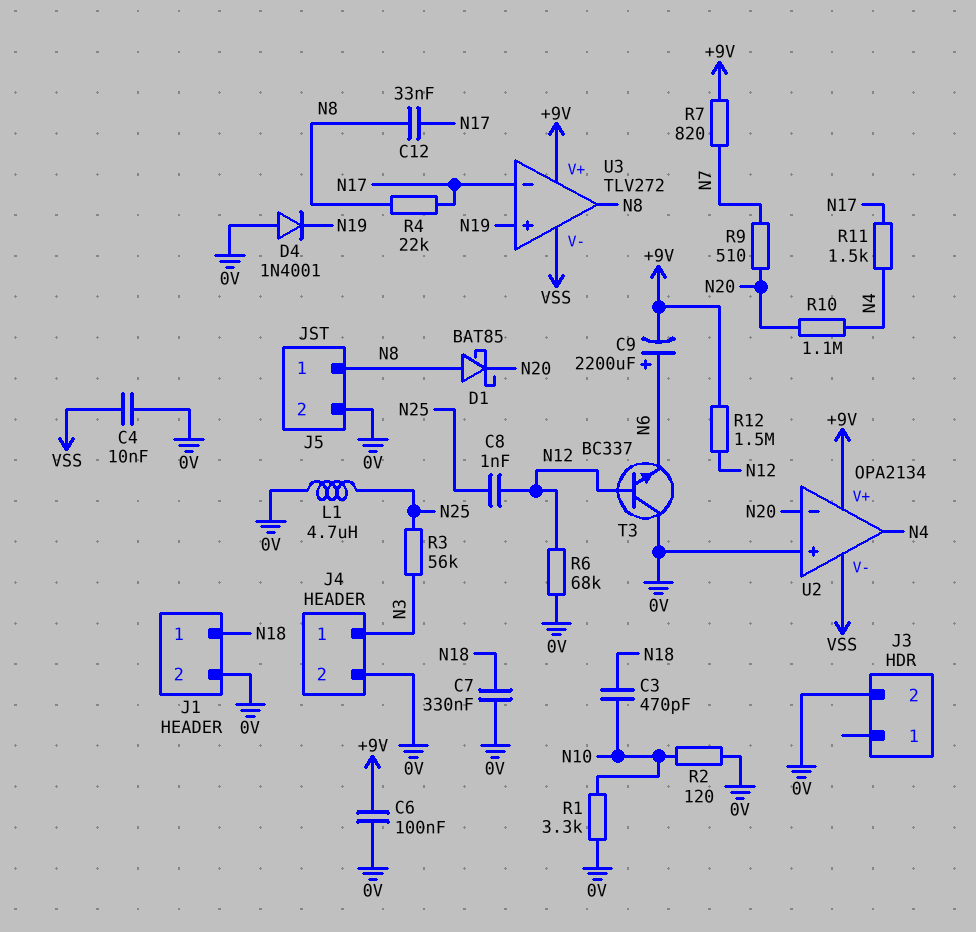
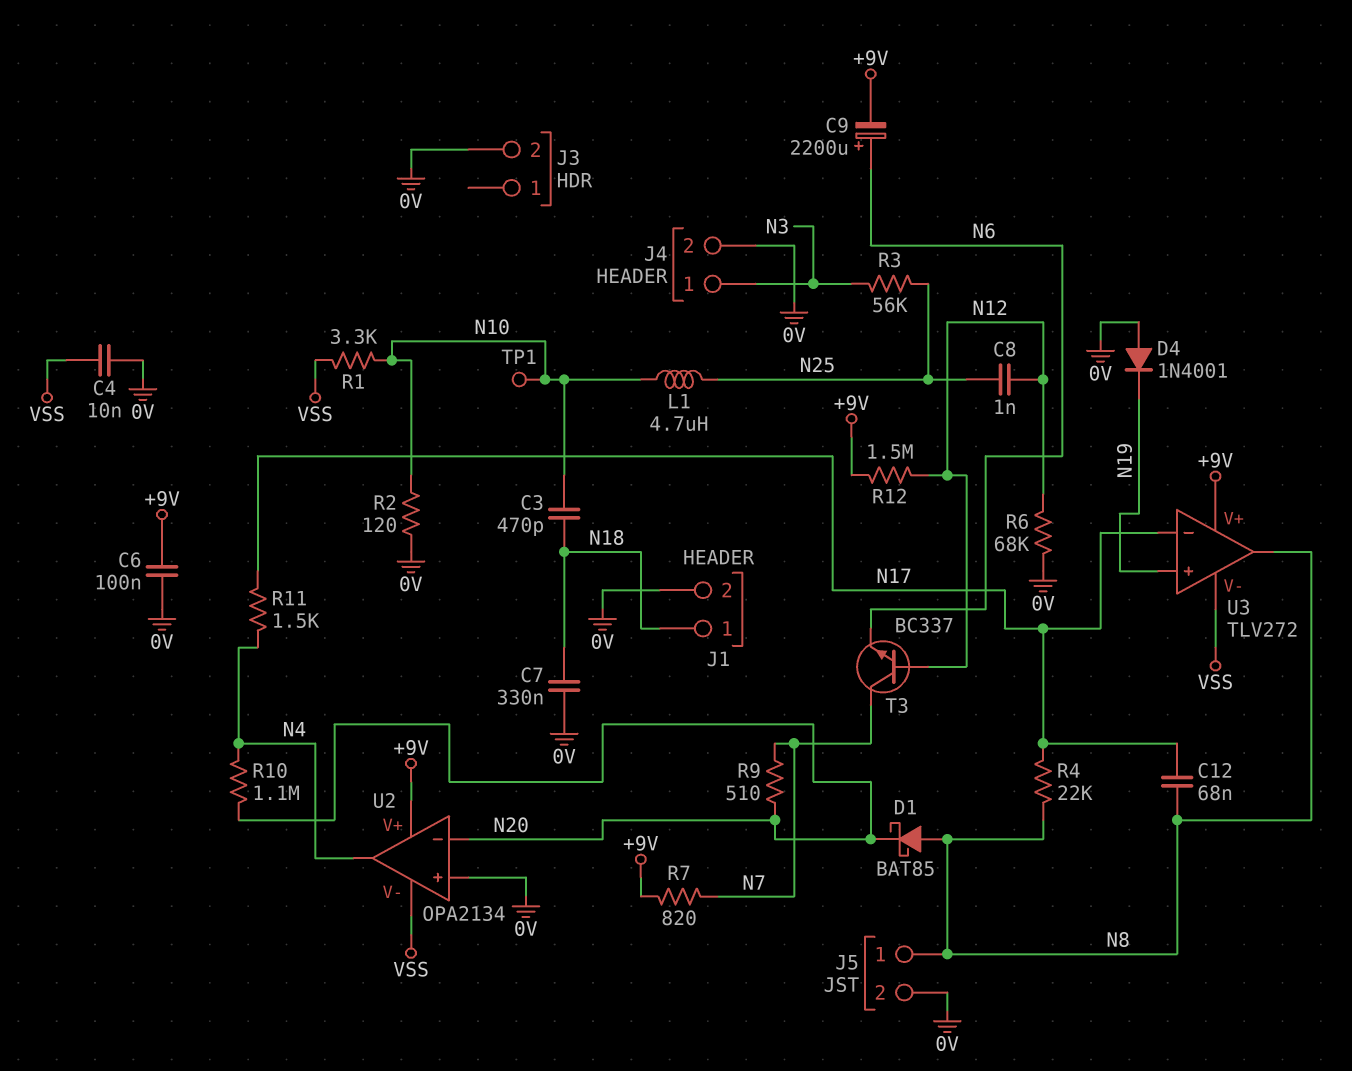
C12: 33nF (N8, N17) -> 68nF (N8, N17)
L1: 4.7uH (0V, N25) -> 4.7uH (N10, N25)
R1: 3.3k (0V, N10) -> 3.3k (N10, VSS)
T3: NPN BC337 (B N12, C 0V, E N6) -> NPN BC337 (B N12, C N7, E N6)
TP1: none -> test point (N10)

